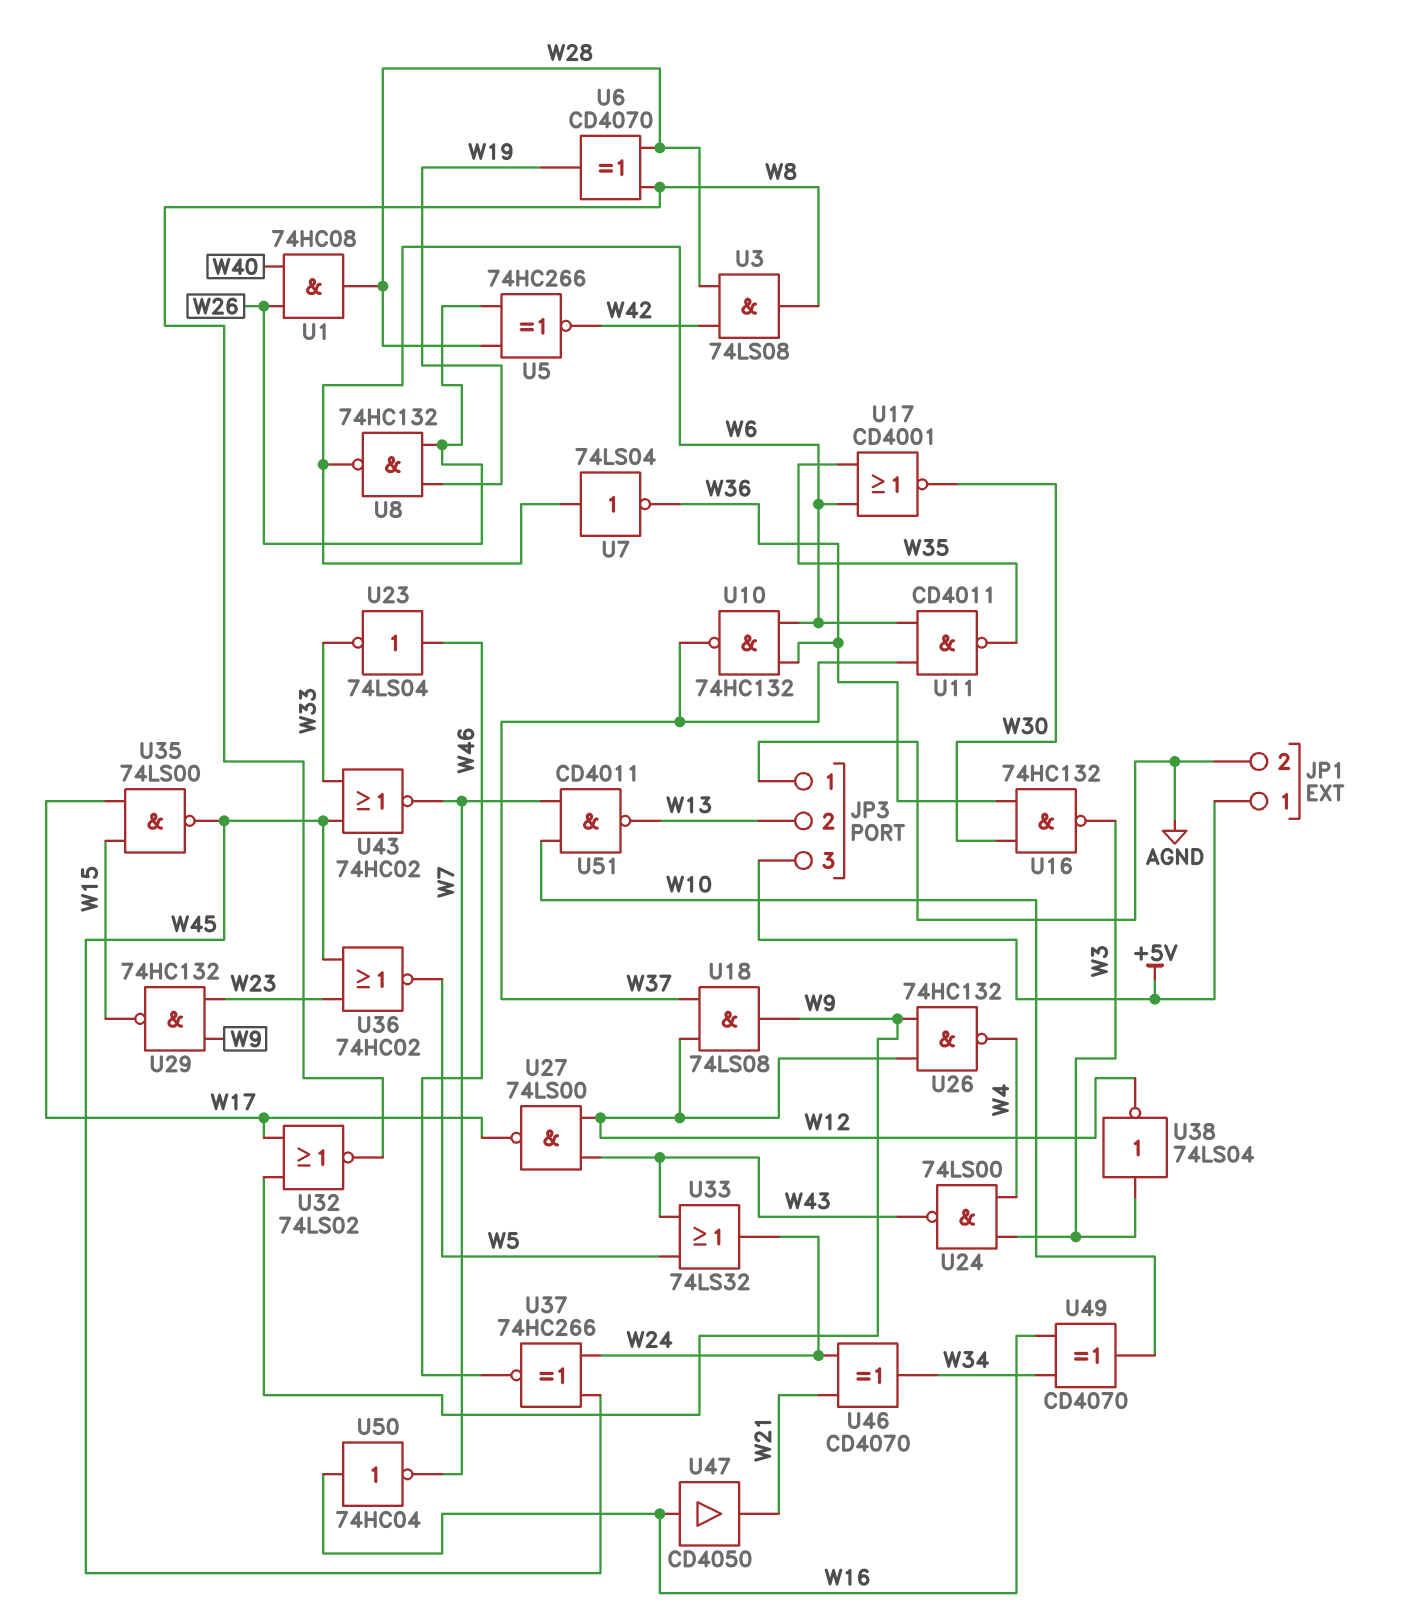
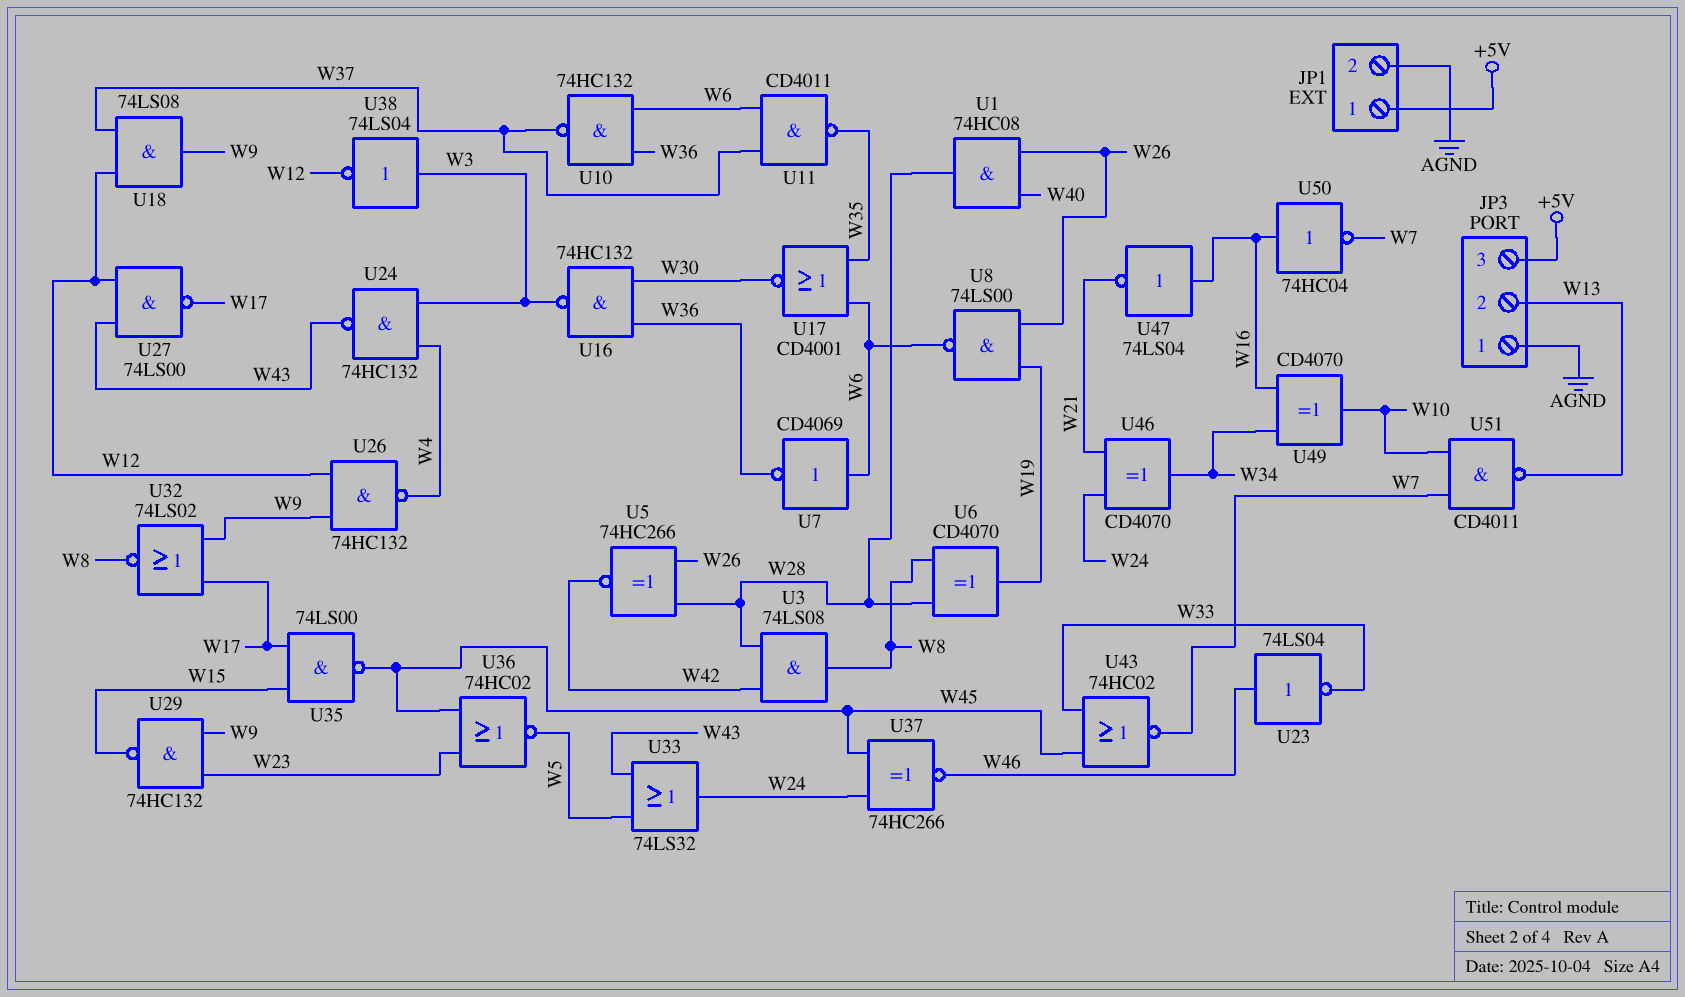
U7: NOT 74LS04 (in W6, out W36) -> NOT CD4069 (in W6, out W36)
U8: NAND 74HC132 (in W19, in W26, out W6) -> NAND 74LS00 (in W19, in W26, out W6)
U24: NAND 74LS00 (in W3, in W4, out W43) -> NAND 74HC132 (in W3, in W4, out W43)
U47: buffer CD4050 (in W16, out W21) -> NOT 74LS04 (in W16, out W21)

